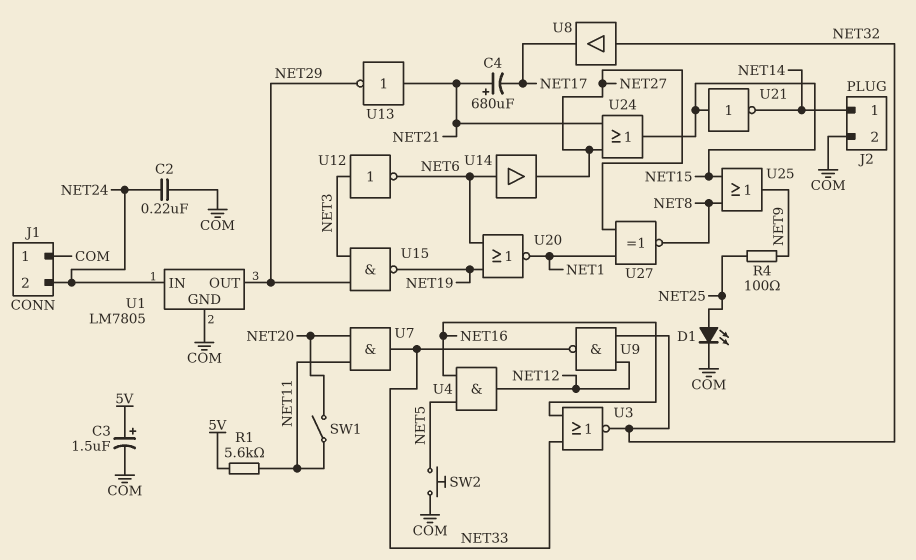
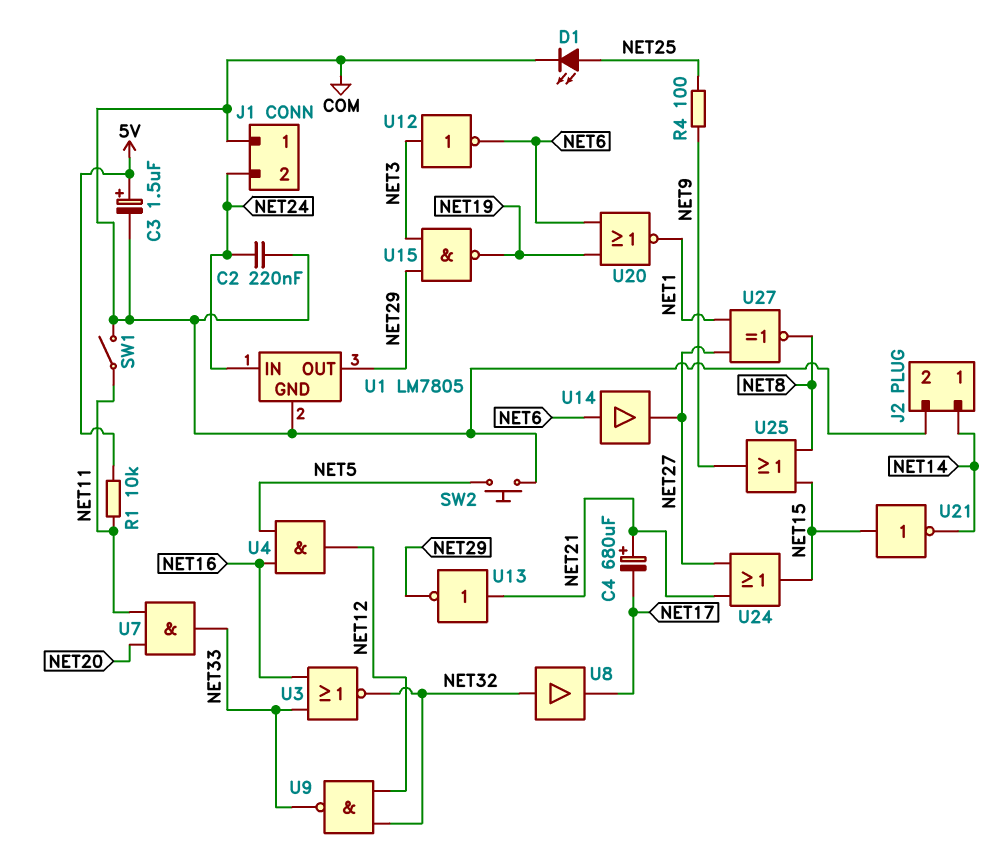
R1: 5.6k (5V, NET11) -> 10k (5V, NET11)
SW1: switch (NET11, NET20) -> switch (COM, NET11)

